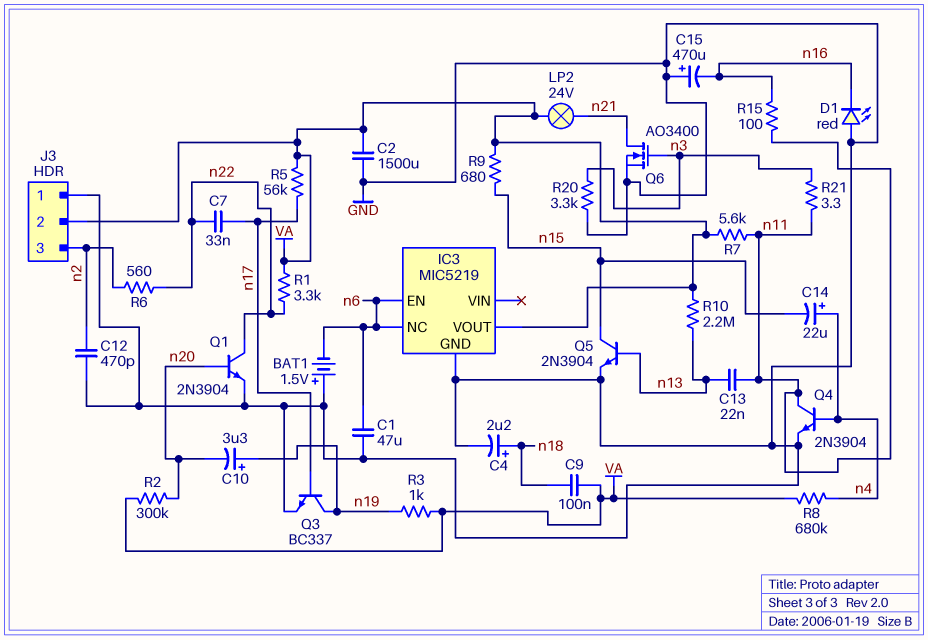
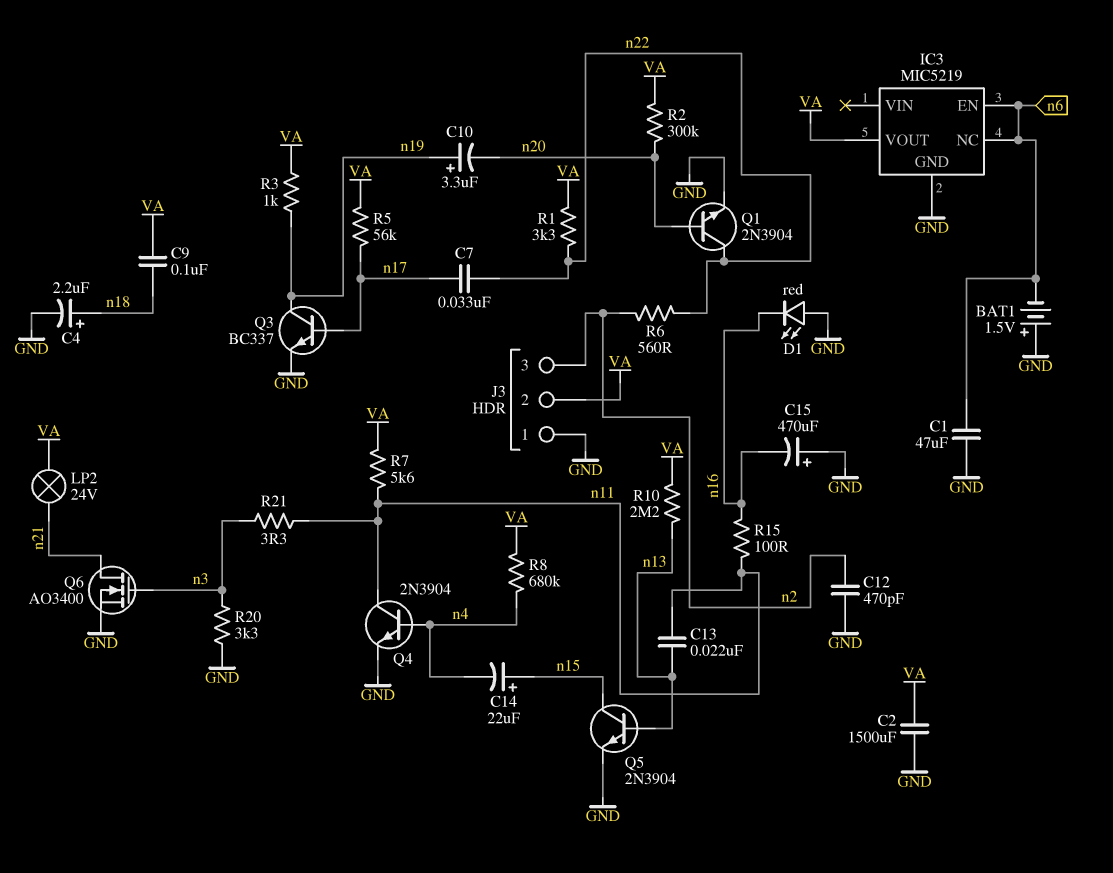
C14: 22uF (plus n4, minus n15) -> 22uF (plus n15, minus n4)
R9: 680 (VA, n15) -> none

